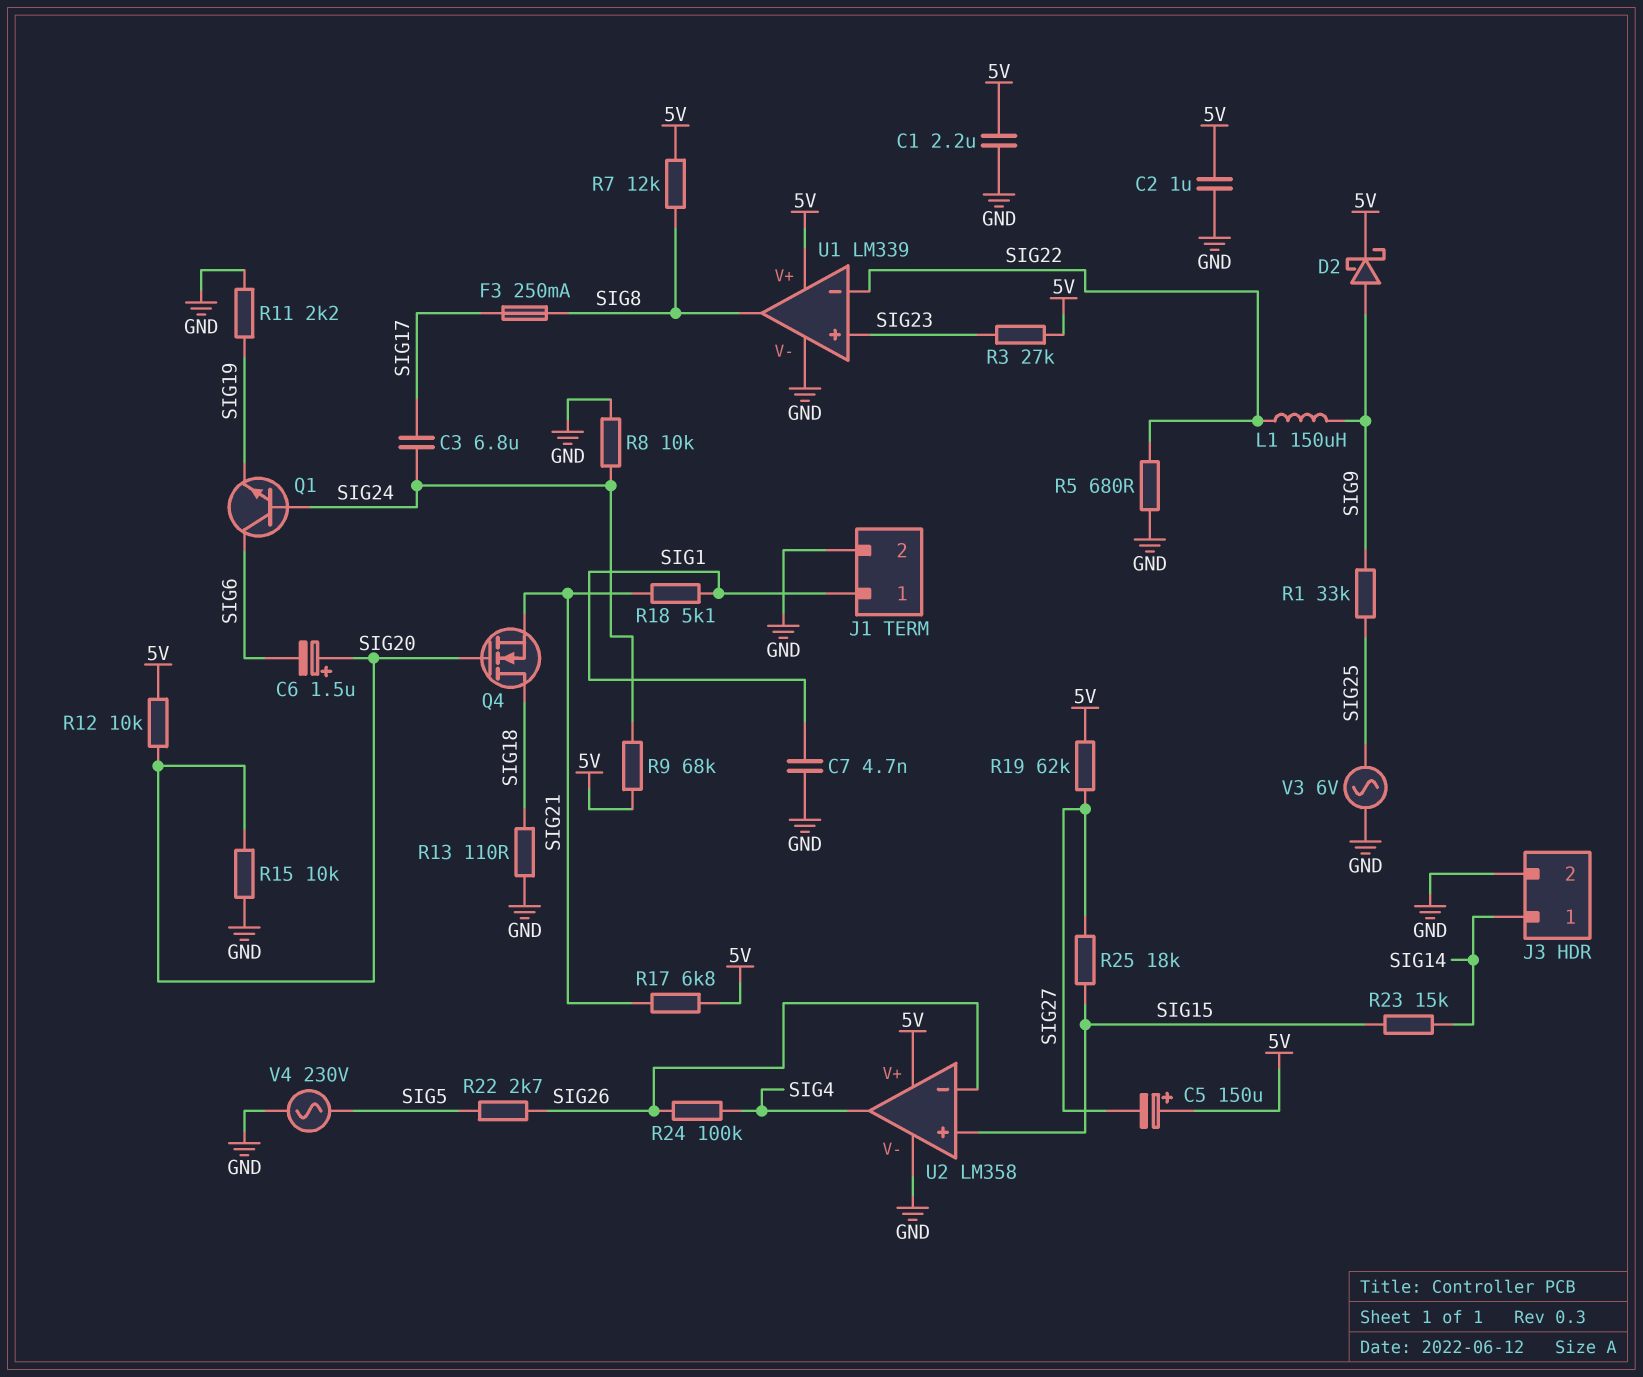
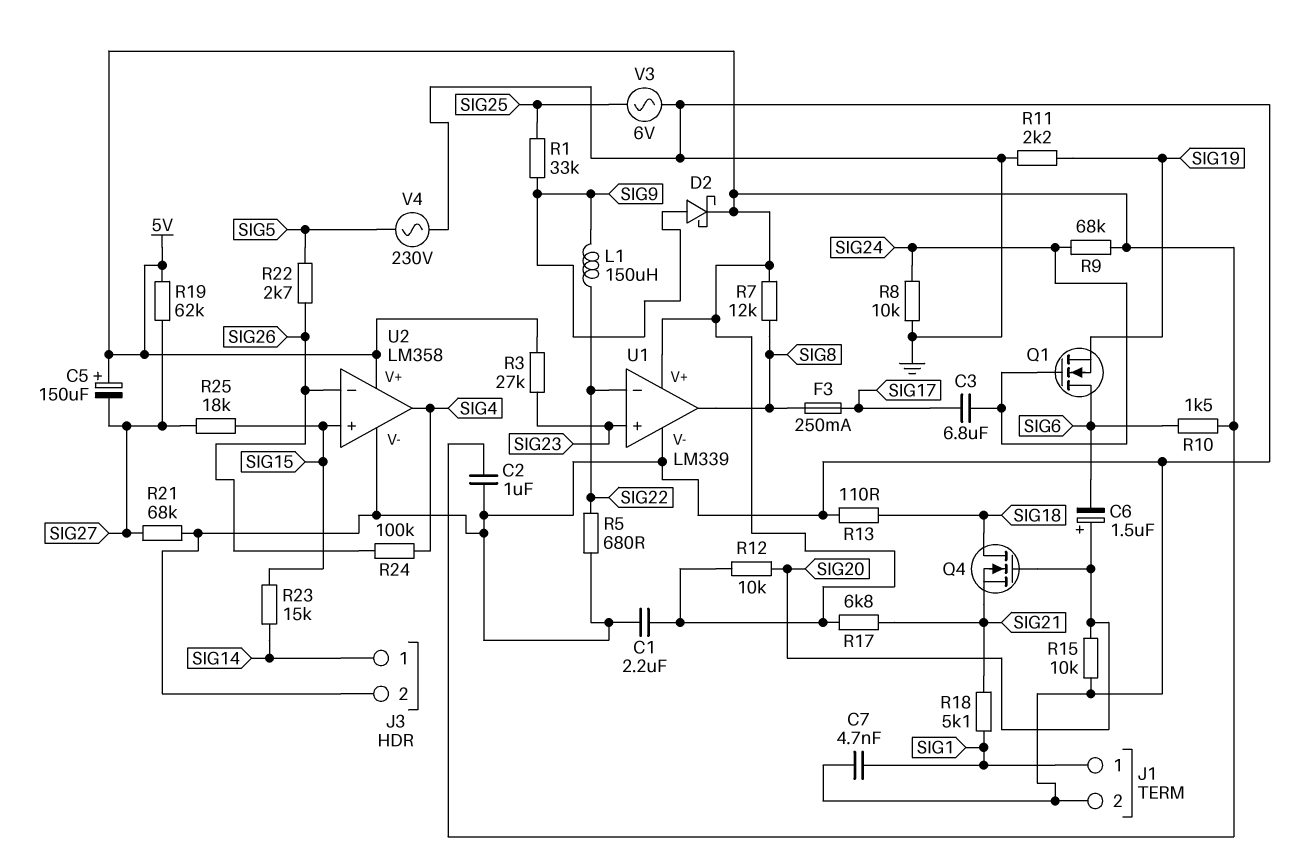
Q1: NPN (B SIG24, C SIG6, E SIG19) -> NMOS (G SIG24, D SIG6, S SIG19)
R10: none -> 1.5k (5V, SIG6)
R21: none -> 68k (GND, SIG27)

